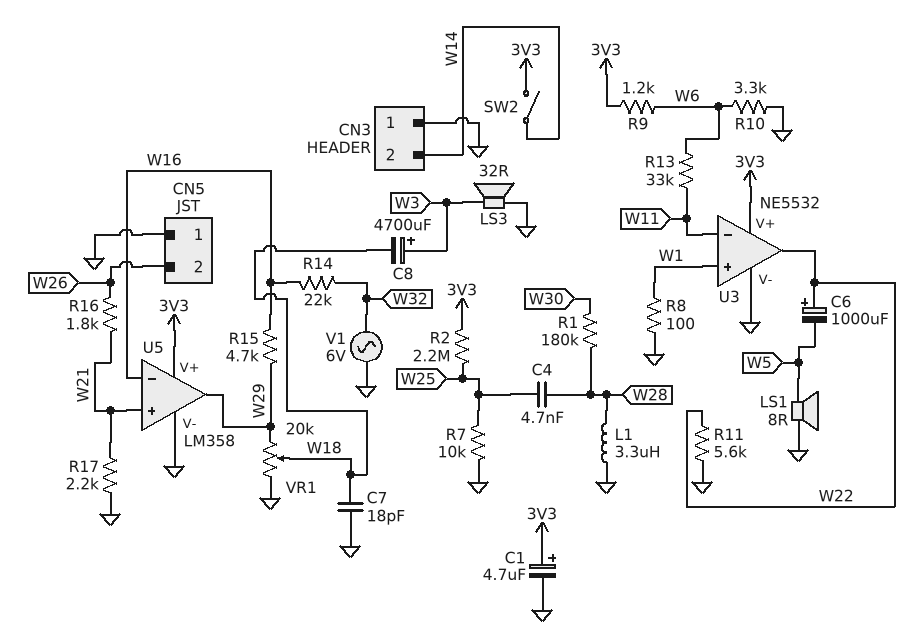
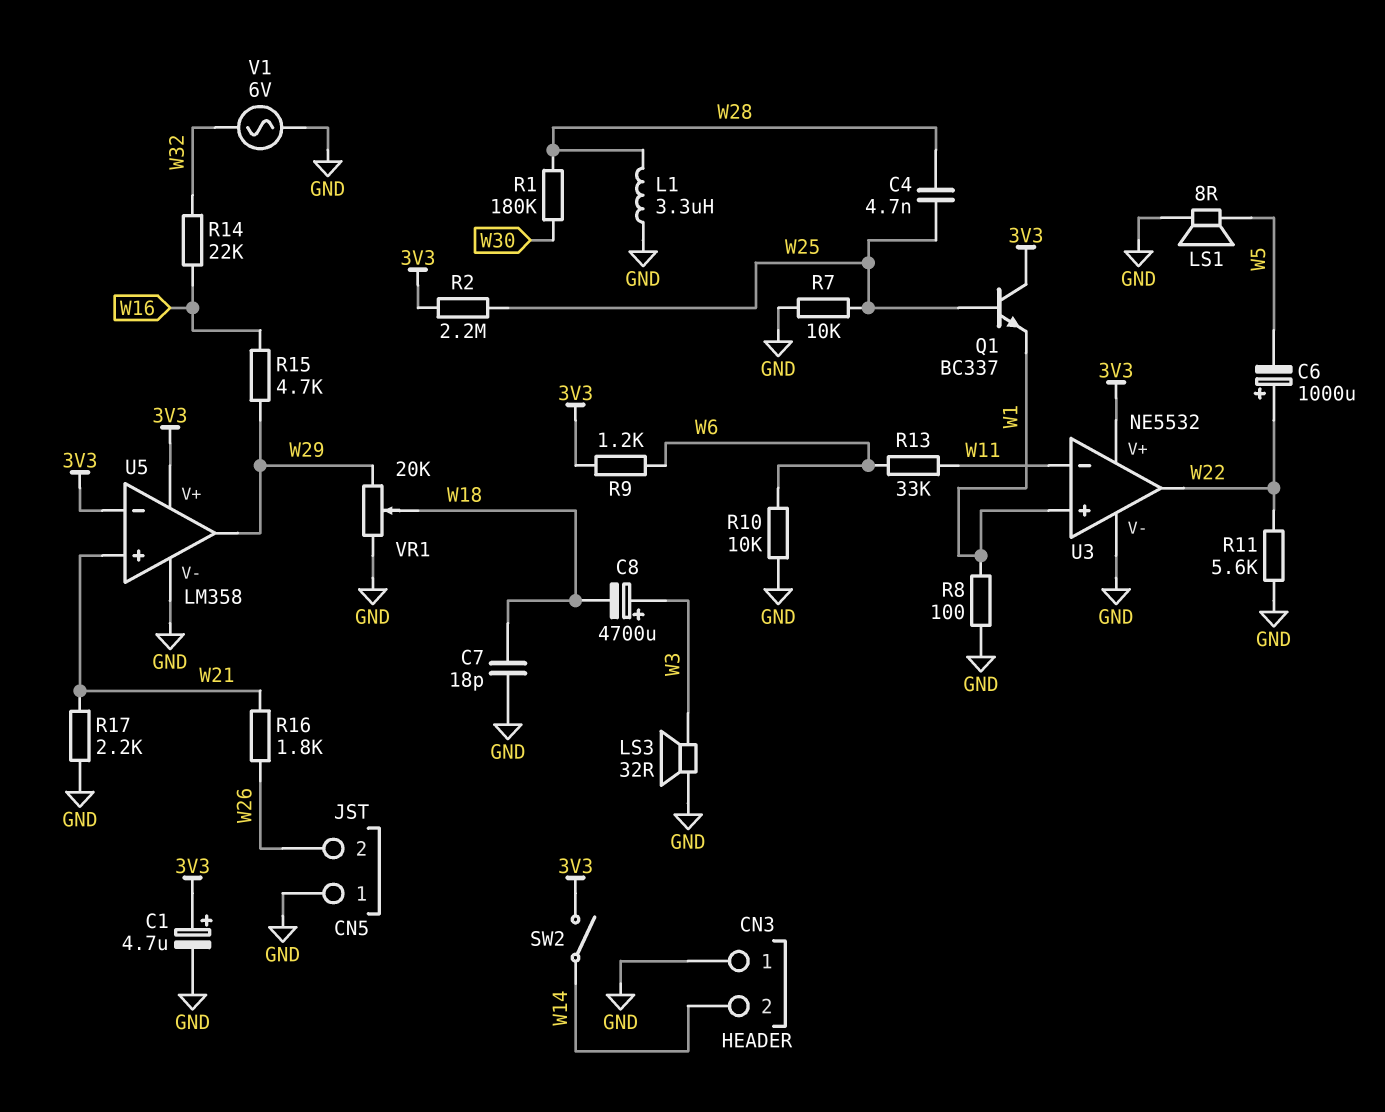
Q1: none -> NPN BC337 (B W25, C 3V3, E W1)
R10: 3.3k (GND, W6) -> 10k (GND, W6)
U5 pin in-: W16 -> 3V3

